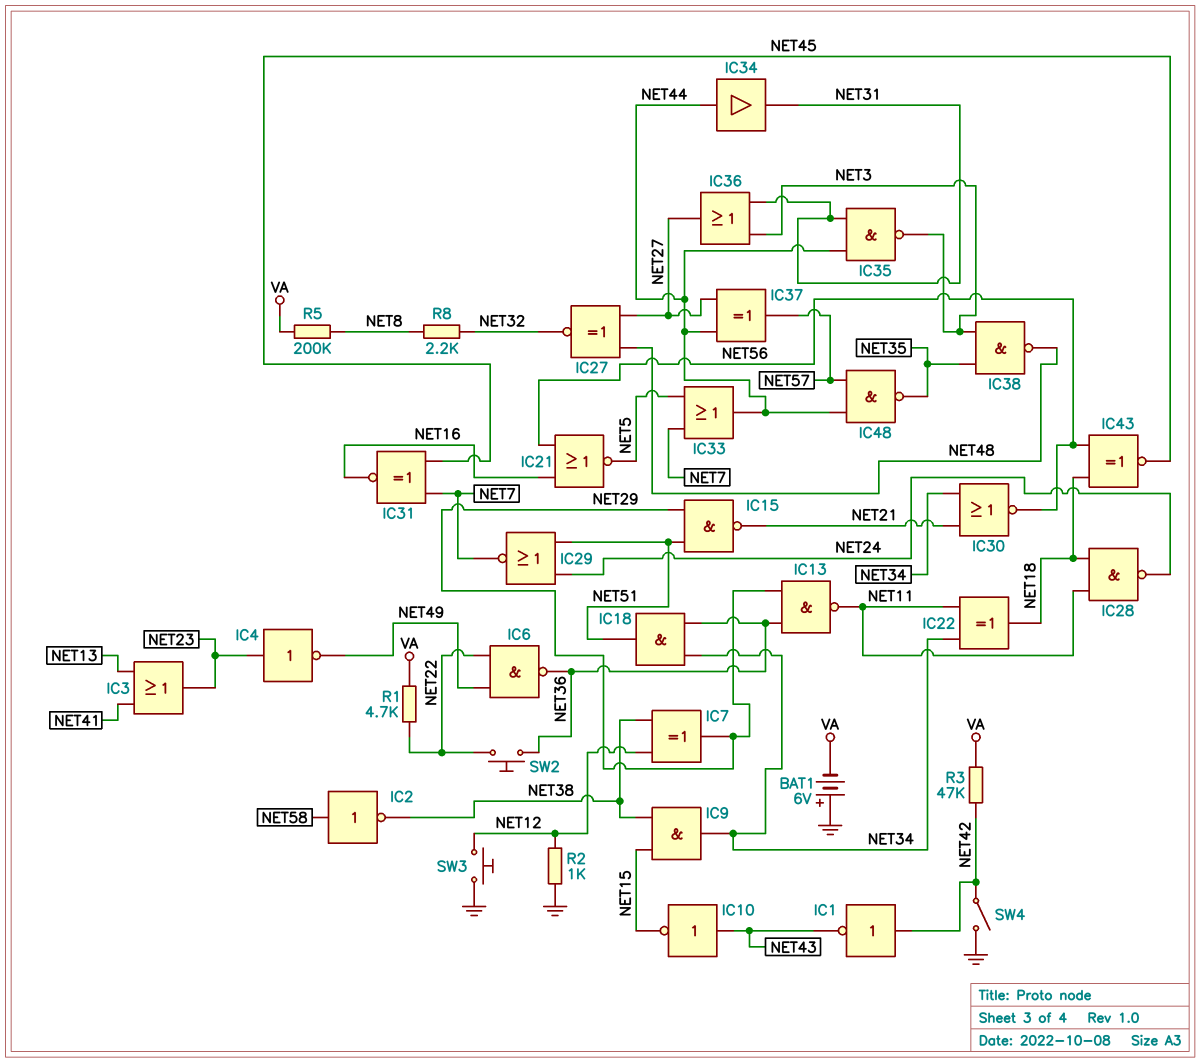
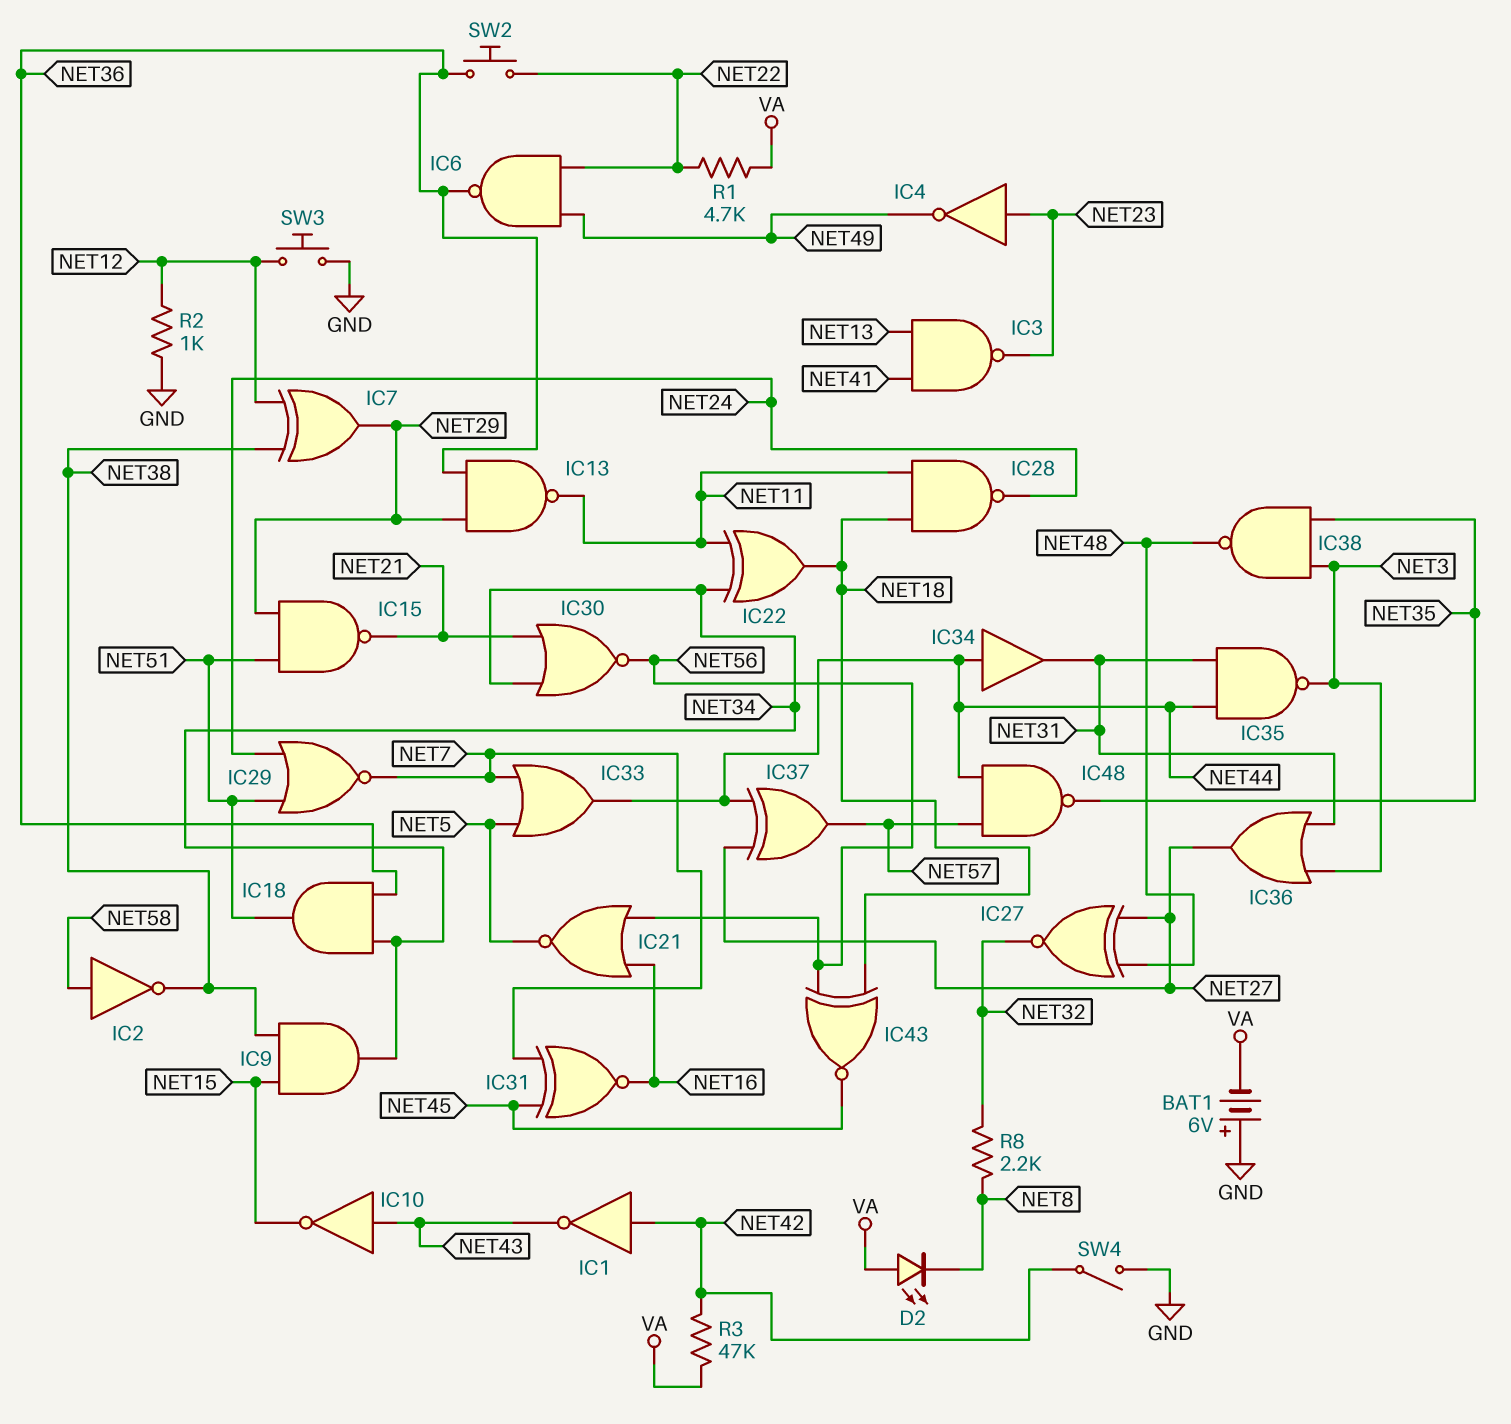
D2: none -> LED (A VA, K NET8)
IC3: OR (in NET13, in NET41, out NET23) -> NAND (in NET13, in NET41, out NET23)
R5: 200k (NET8, VA) -> none

